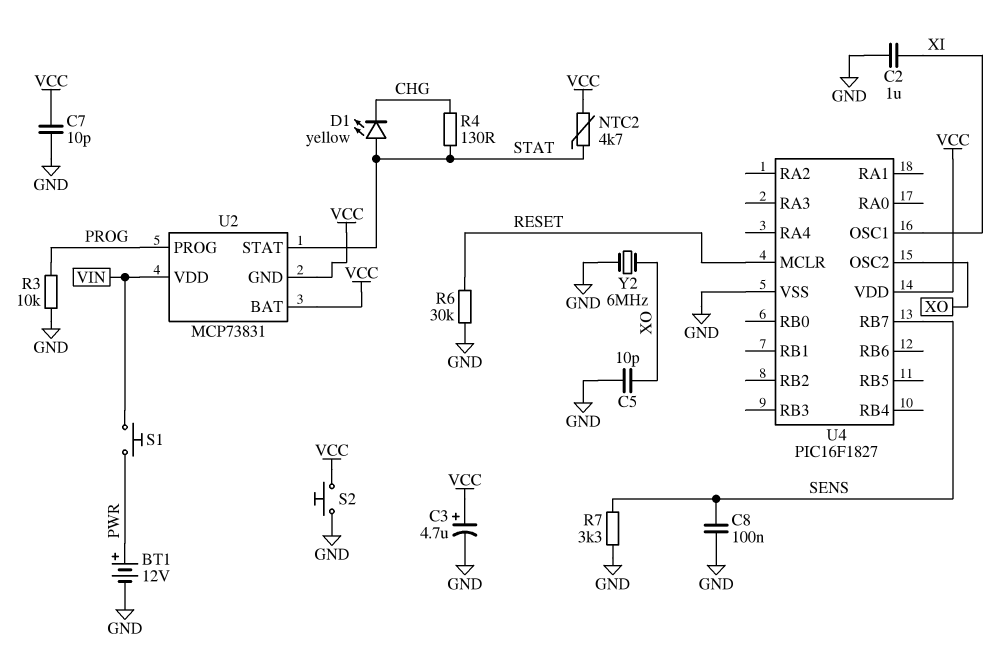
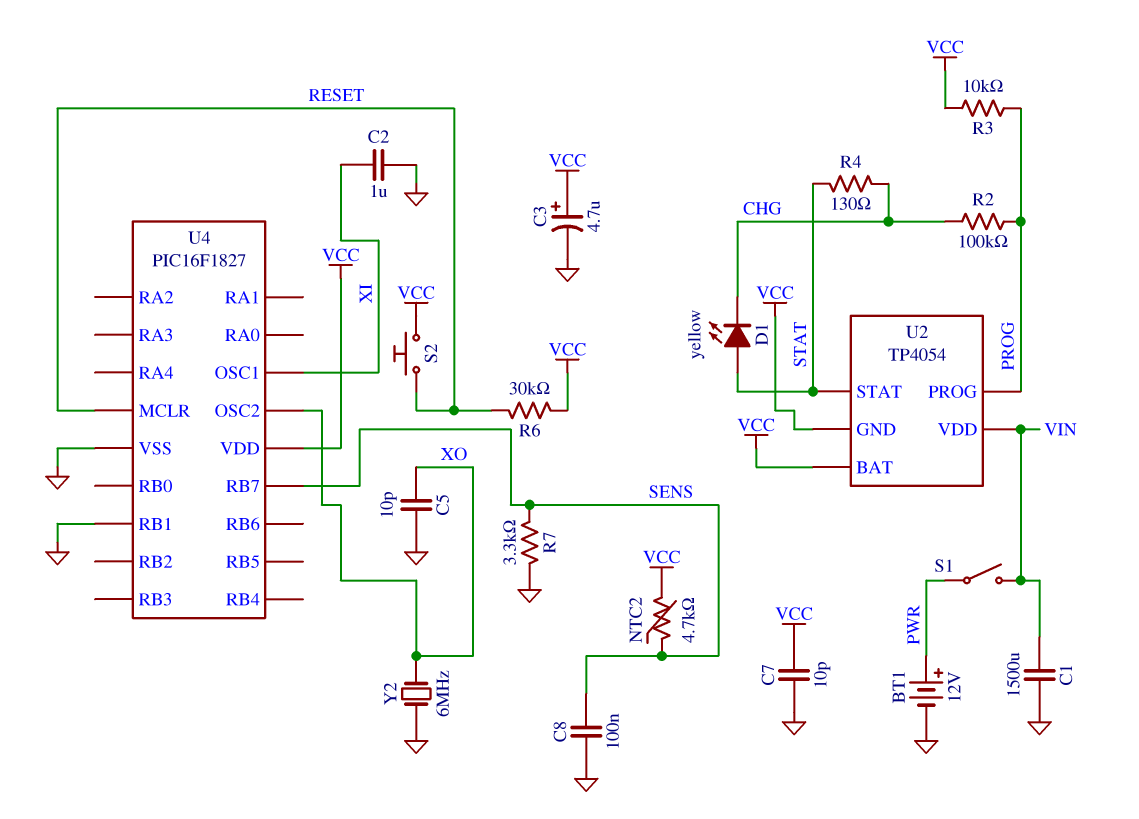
C1: none -> 1500uF (GND, VIN)
NTC2: 4.7k (STAT, VCC) -> 4.7k (SENS, VCC)
R2: none -> 100k (CHG, PROG)
R3: 10k (GND, PROG) -> 10k (PROG, VCC)
R6: 30k (GND, RESET) -> 30k (RESET, VCC)
S1: button (PWR, VIN) -> switch (PWR, VIN)
S2: button (GND, VCC) -> button (RESET, VCC)
U2: MCP73831 -> TP4054
U4 pin RB1: none -> GND

